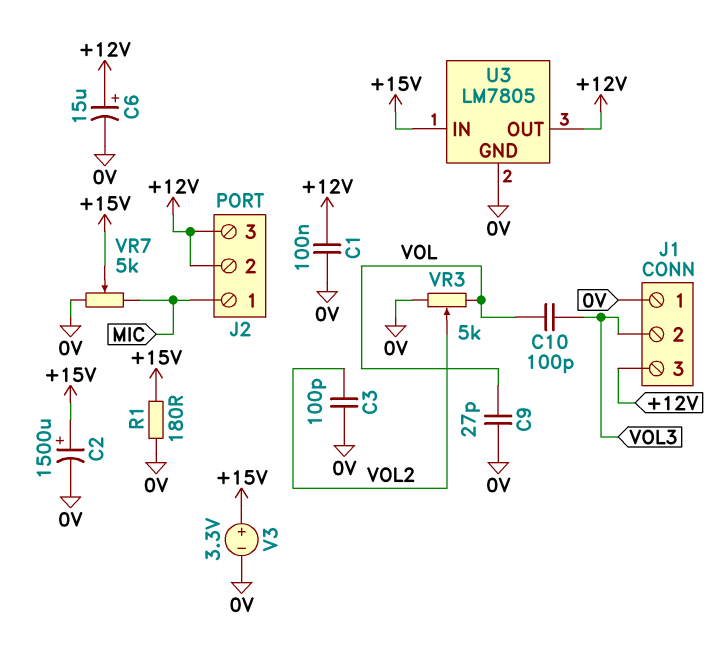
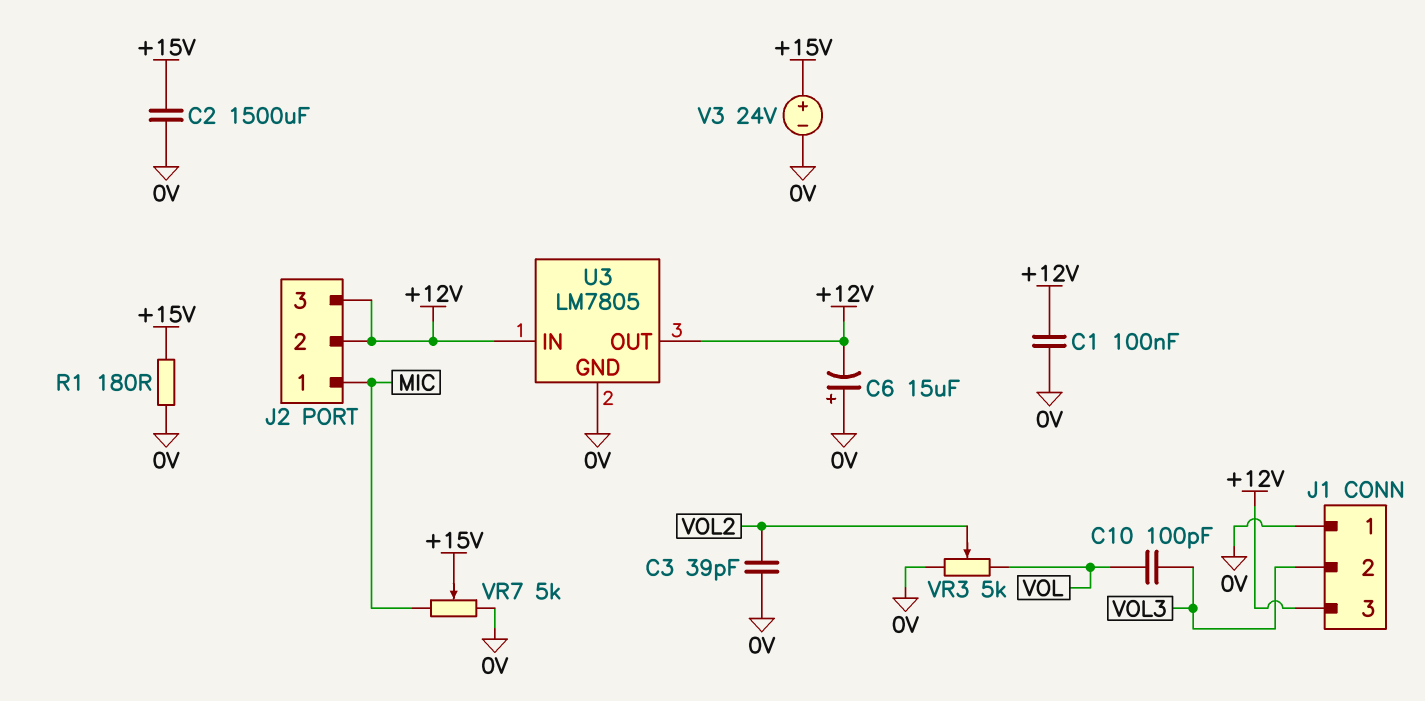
C2: 1500uF (plus +15V, minus 0V) -> 1500uF (+15V, 0V)
C3: 100pF (0V, VOL2) -> 39pF (0V, VOL2)
C6: 15uF (plus +12V, minus 0V) -> 15uF (plus 0V, minus +12V)
C9: 27pF (0V, VOL) -> none
U3 pin IN: +15V -> +12V
V3: 3.3V (plus +15V, minus 0V) -> 24V (plus +15V, minus 0V)

